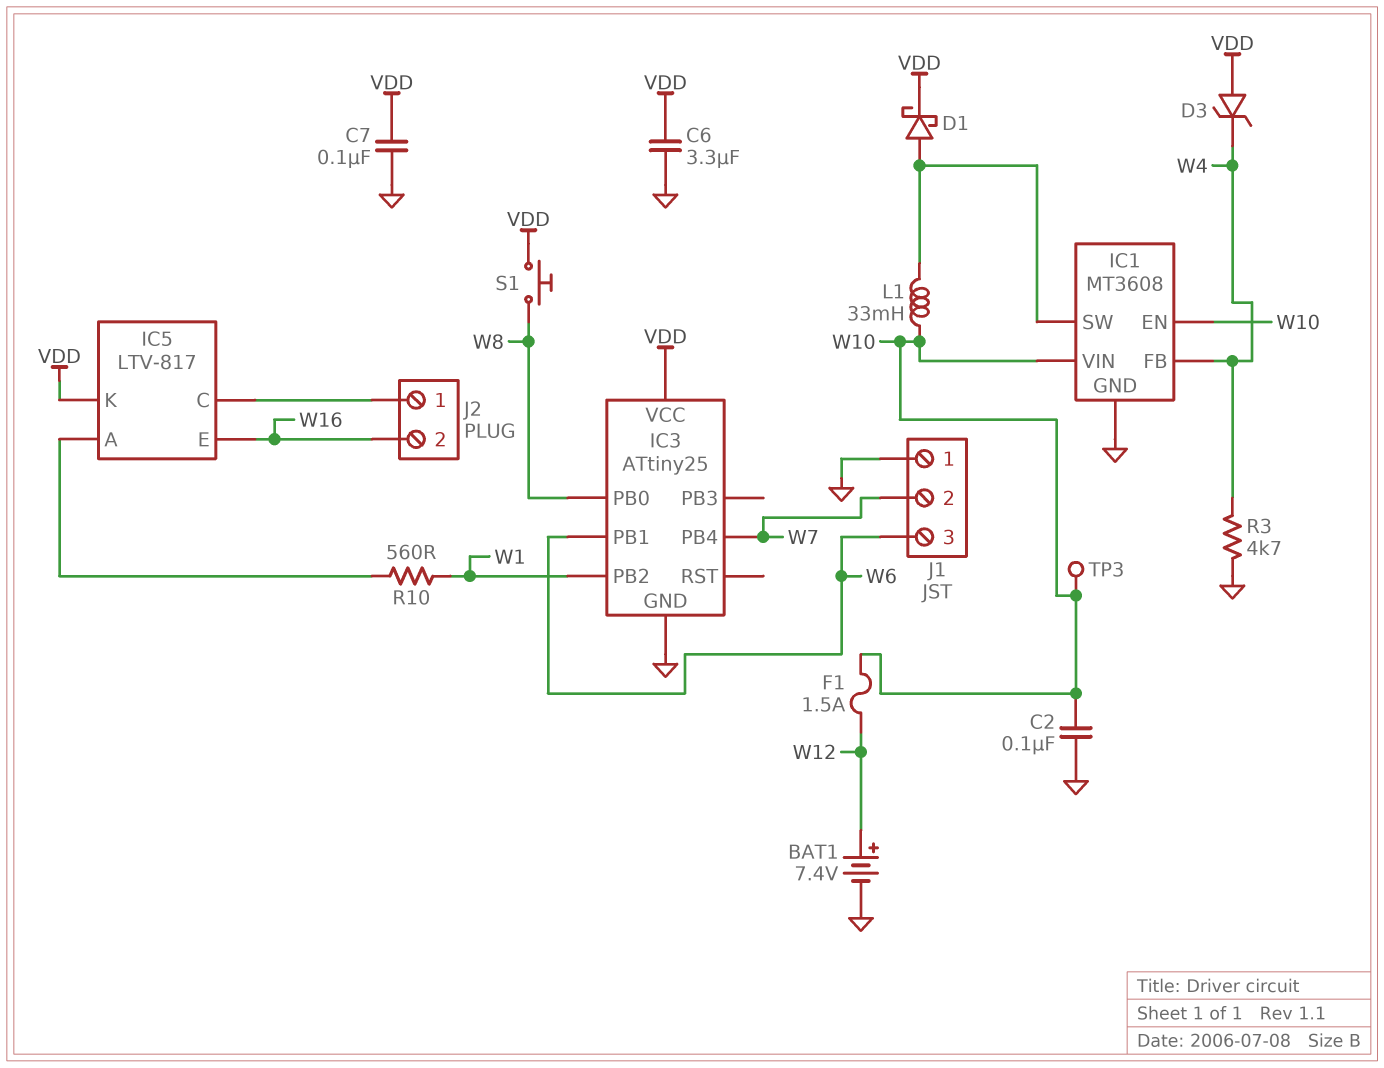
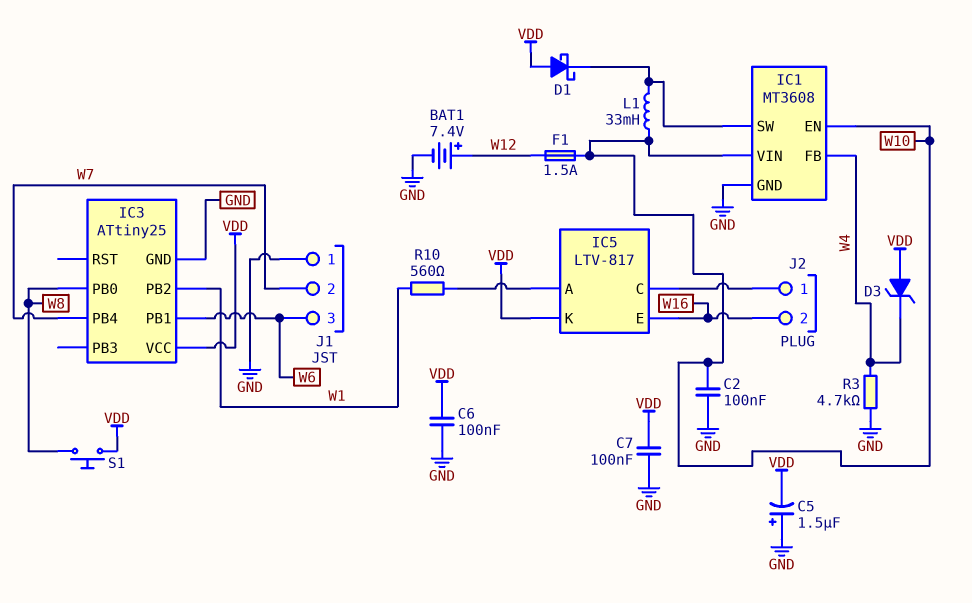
C5: none -> 1.5uF (plus GND, minus VDD)
C6: 3.3uF (GND, VDD) -> 100nF (GND, VDD)
D1: schottky (A IC1/SW, K VDD) -> schottky (A VDD, K IC1/SW)
TP3: test point (W10) -> none

